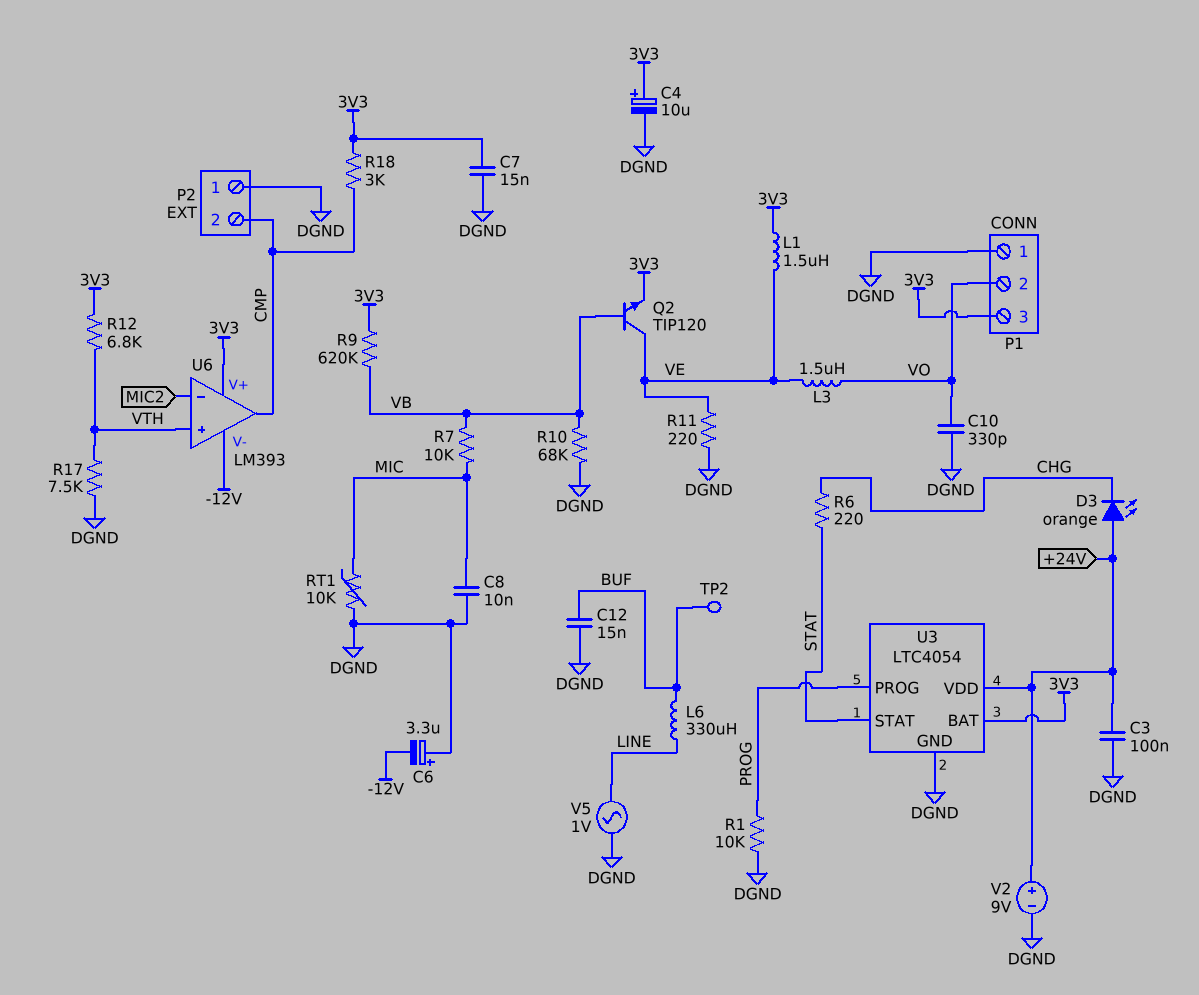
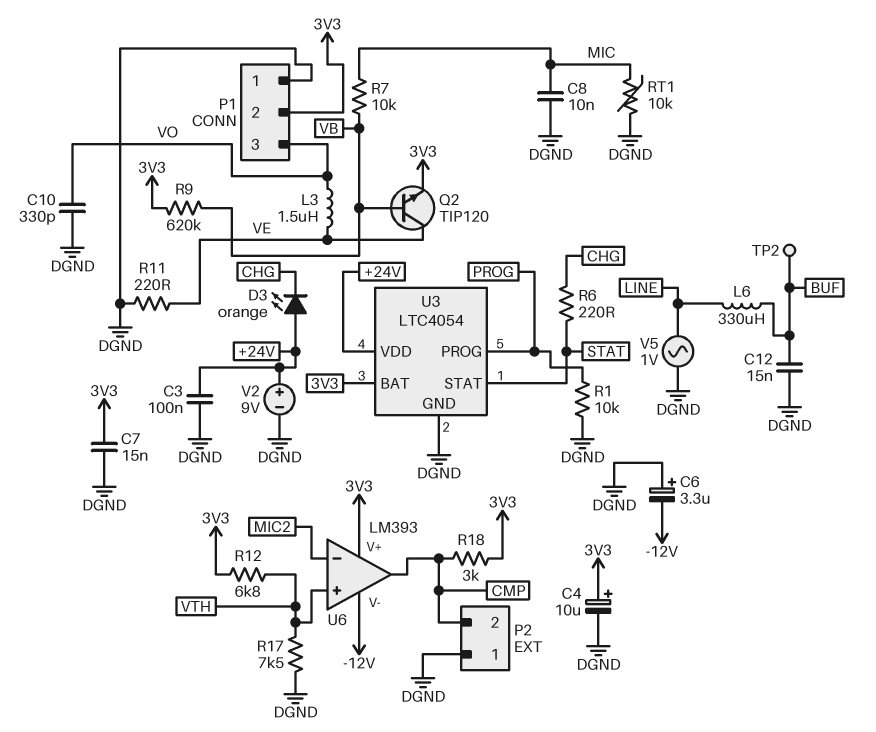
L1: 1.5uH (3V3, VE) -> none
P1 pin 2: VO -> 3V3
P1 pin 3: 3V3 -> VO
R10: 68k (DGND, VB) -> none

